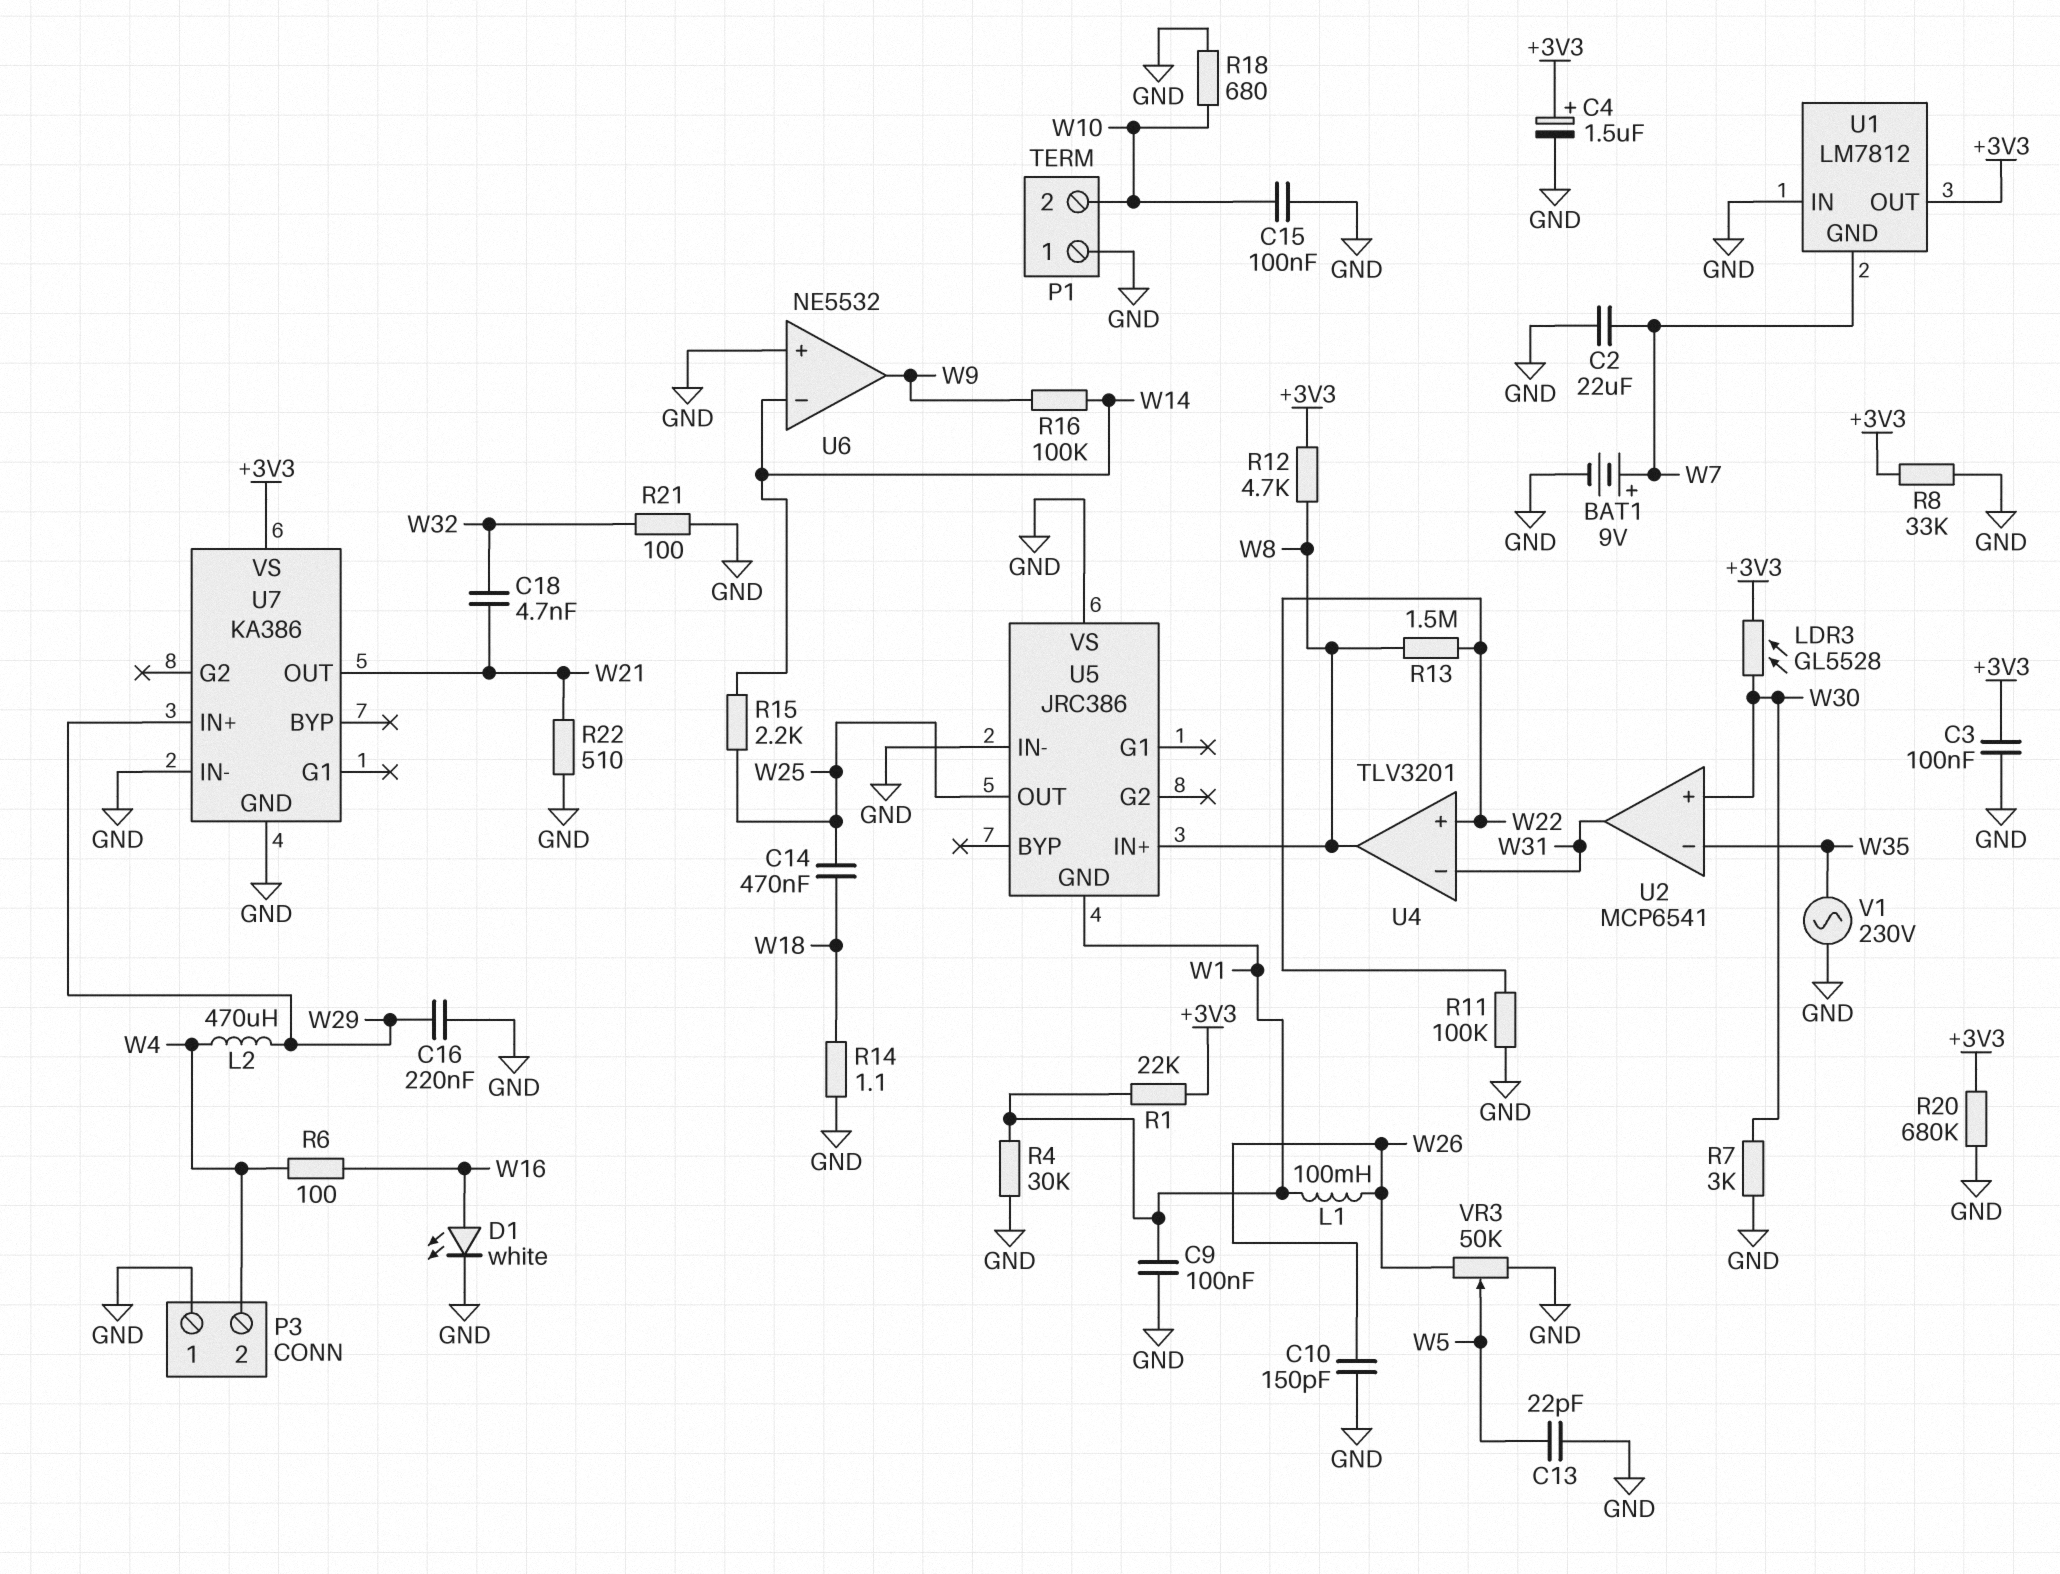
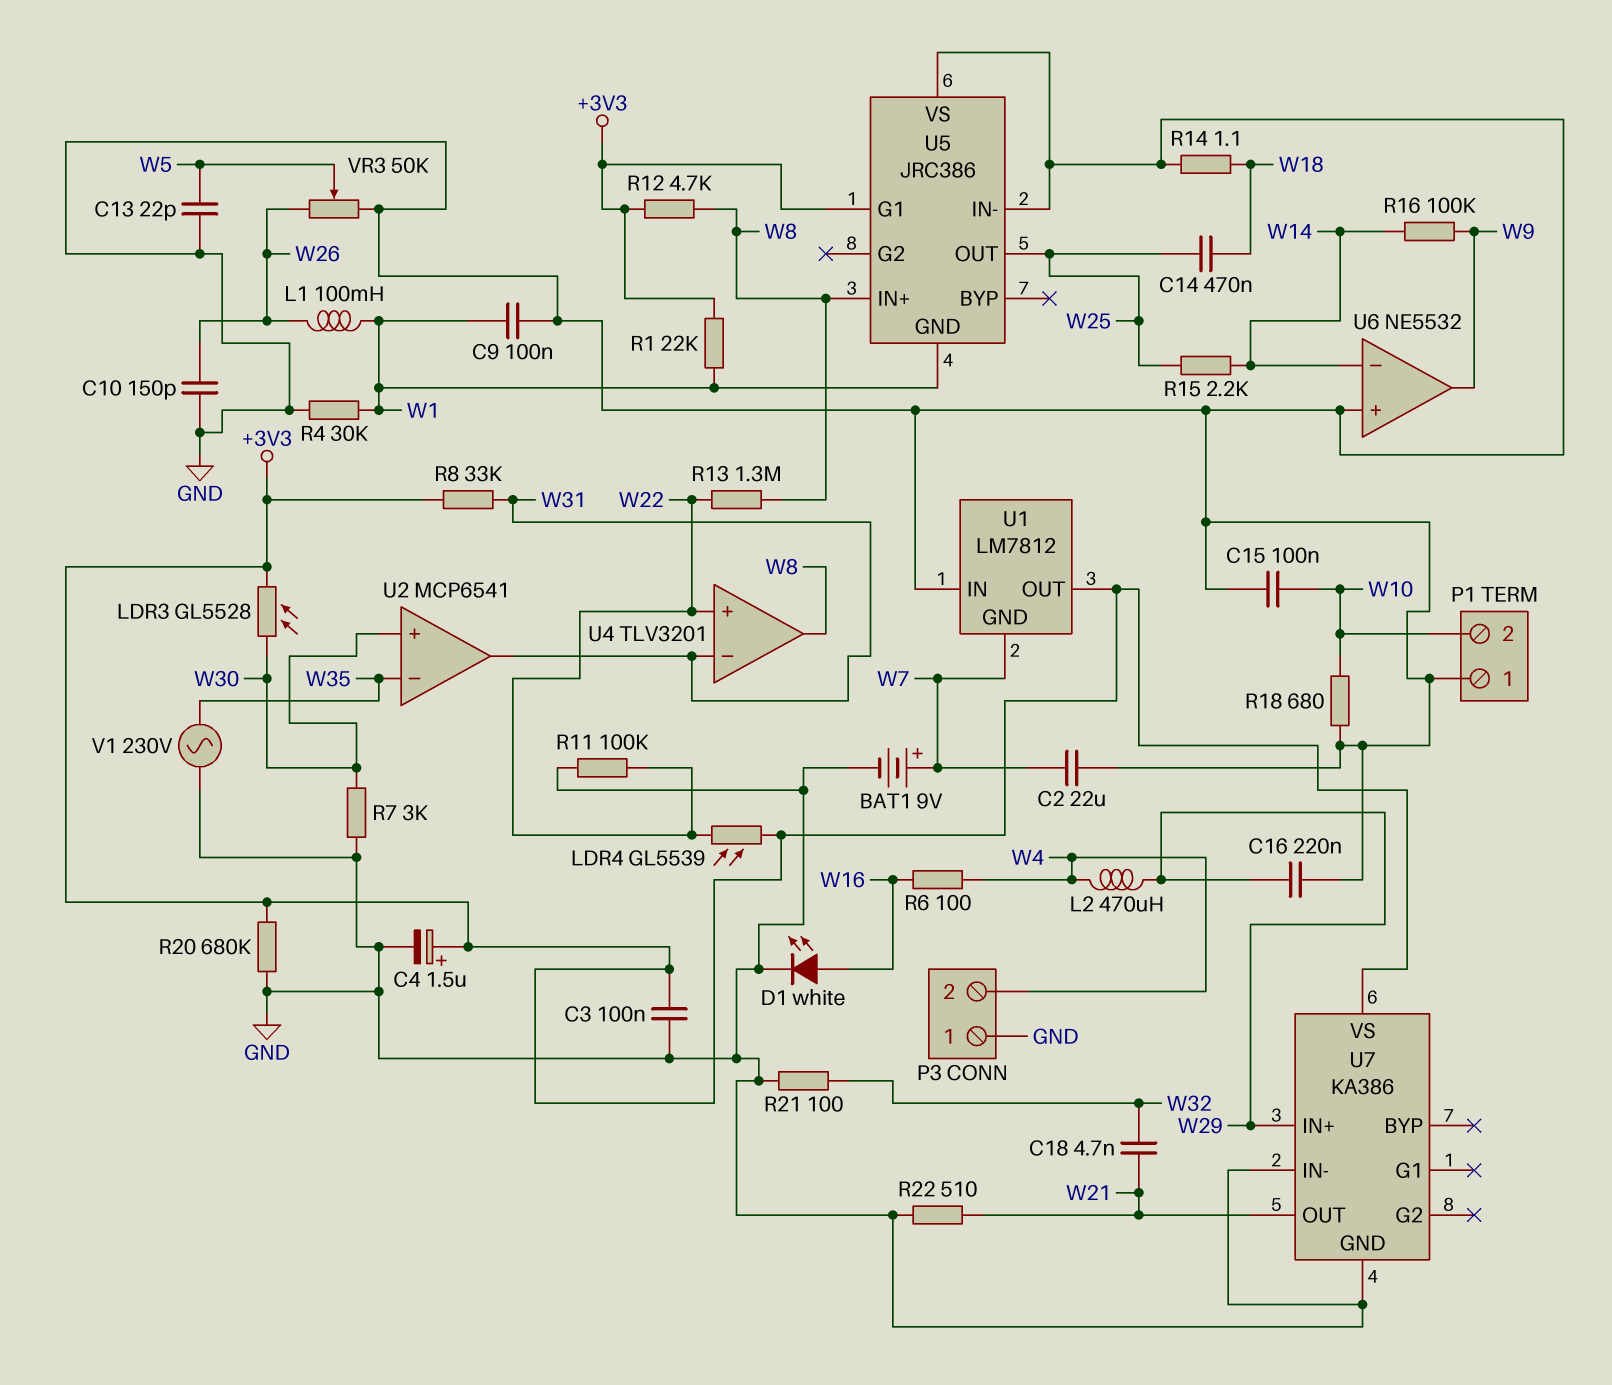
LDR4: none -> GL5539 (+3V3, W22)
R8: 33k (+3V3, GND) -> 33k (+3V3, W31)
R13: 1.5M (W8, W22) -> 1.3M (W8, W22)
U5 pin G1: none -> +3V3

